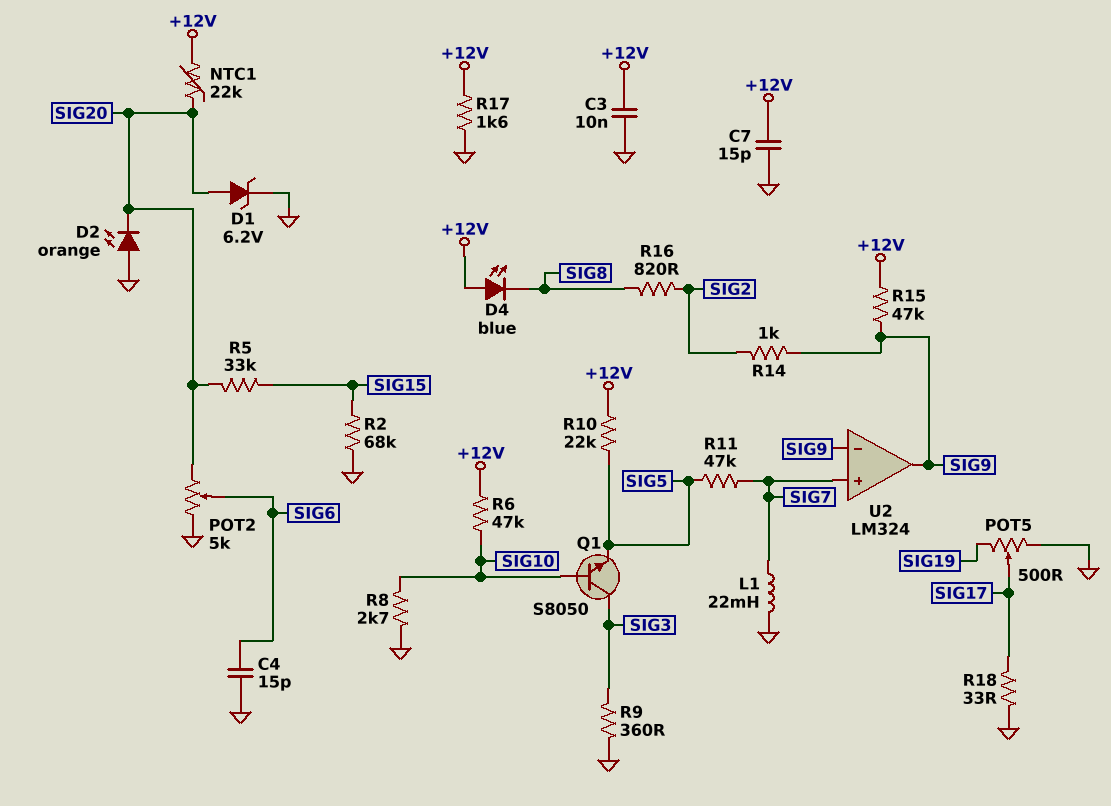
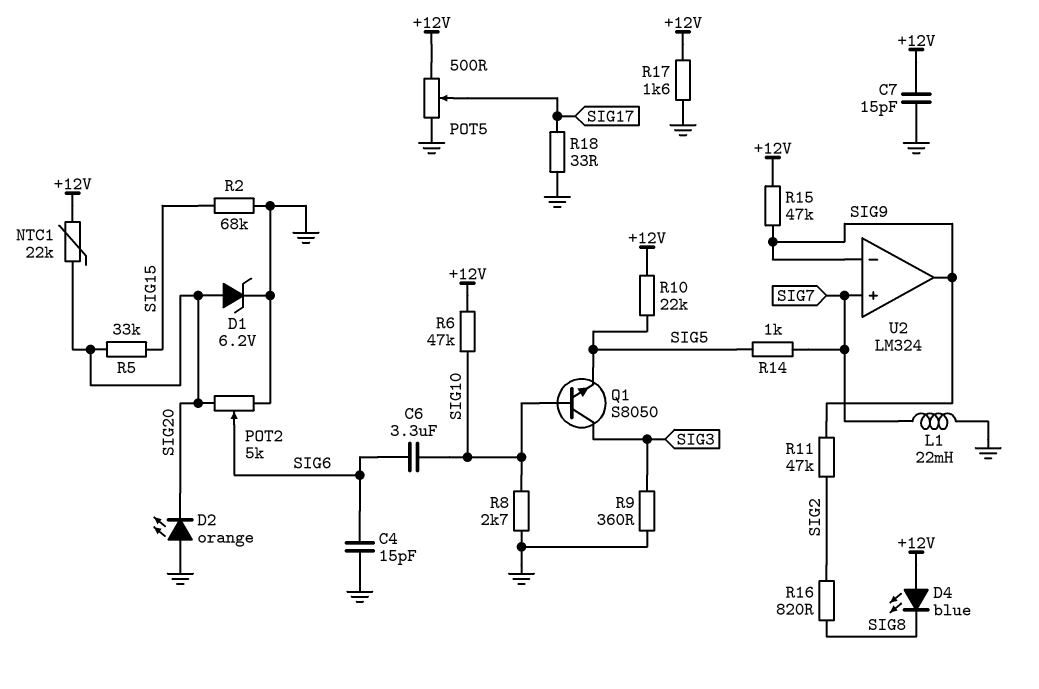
C3: 10nF (+12V, GND) -> none
C6: none -> 3.3uF (SIG6, SIG10)
POT5: 500 (GND, SIG19, wiper SIG17) -> 500 (+12V, GND, wiper SIG17)
R11: 47k (SIG5, SIG7) -> 47k (SIG2, SIG9)
R14: 1k (SIG2, SIG9) -> 1k (SIG5, SIG7)

